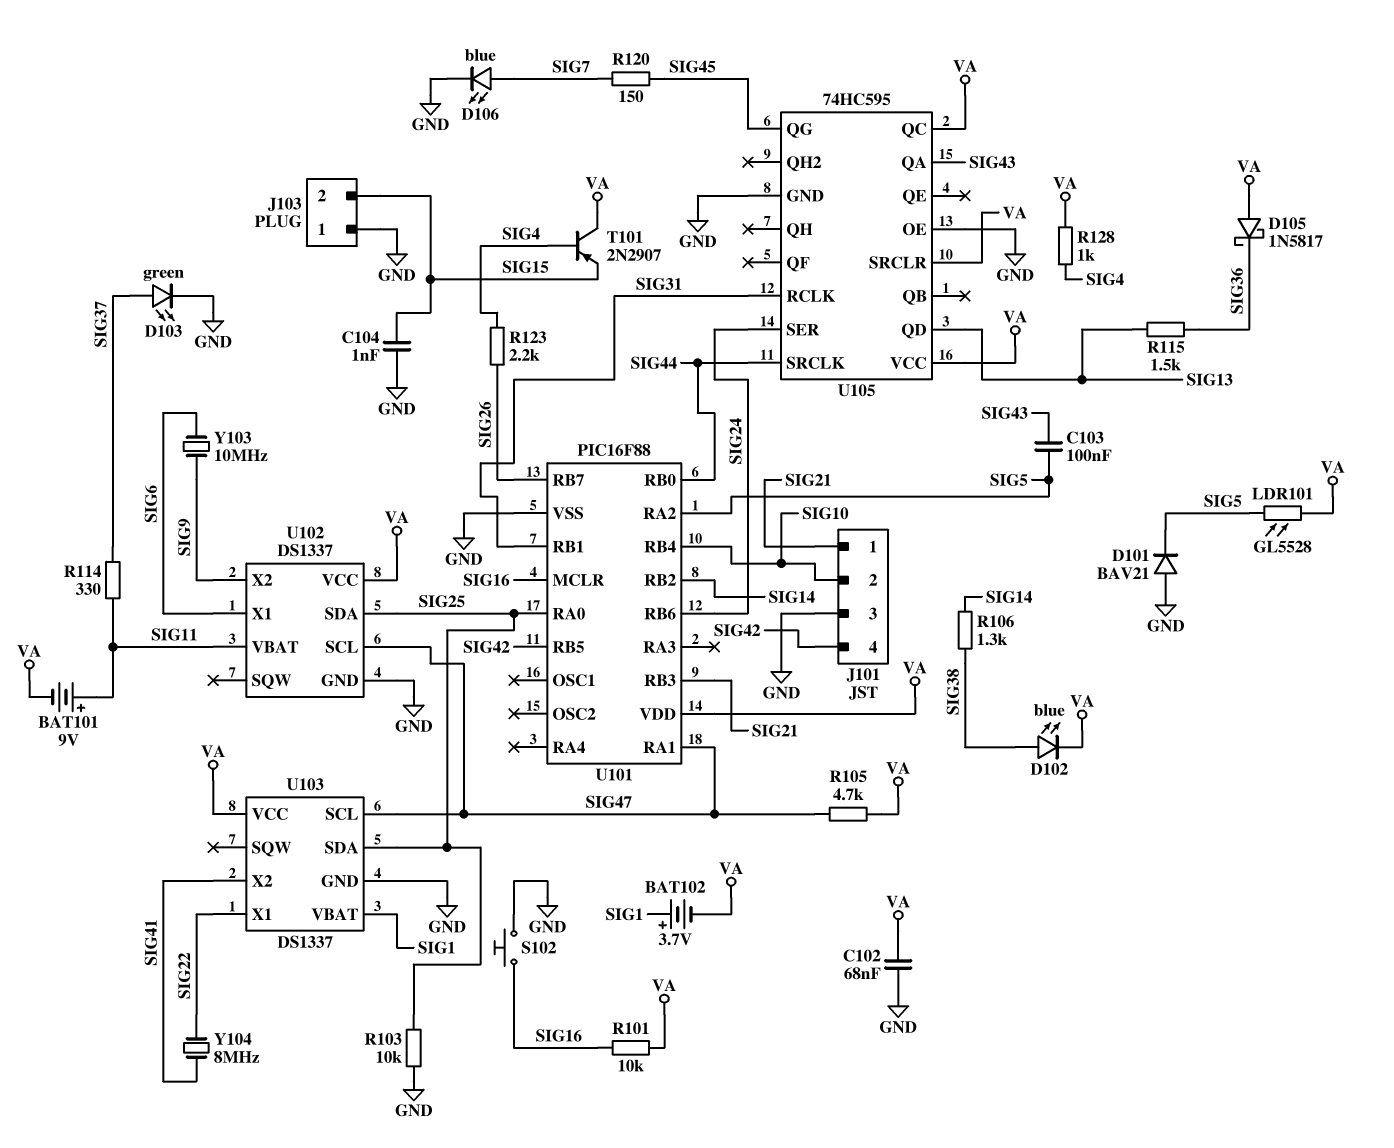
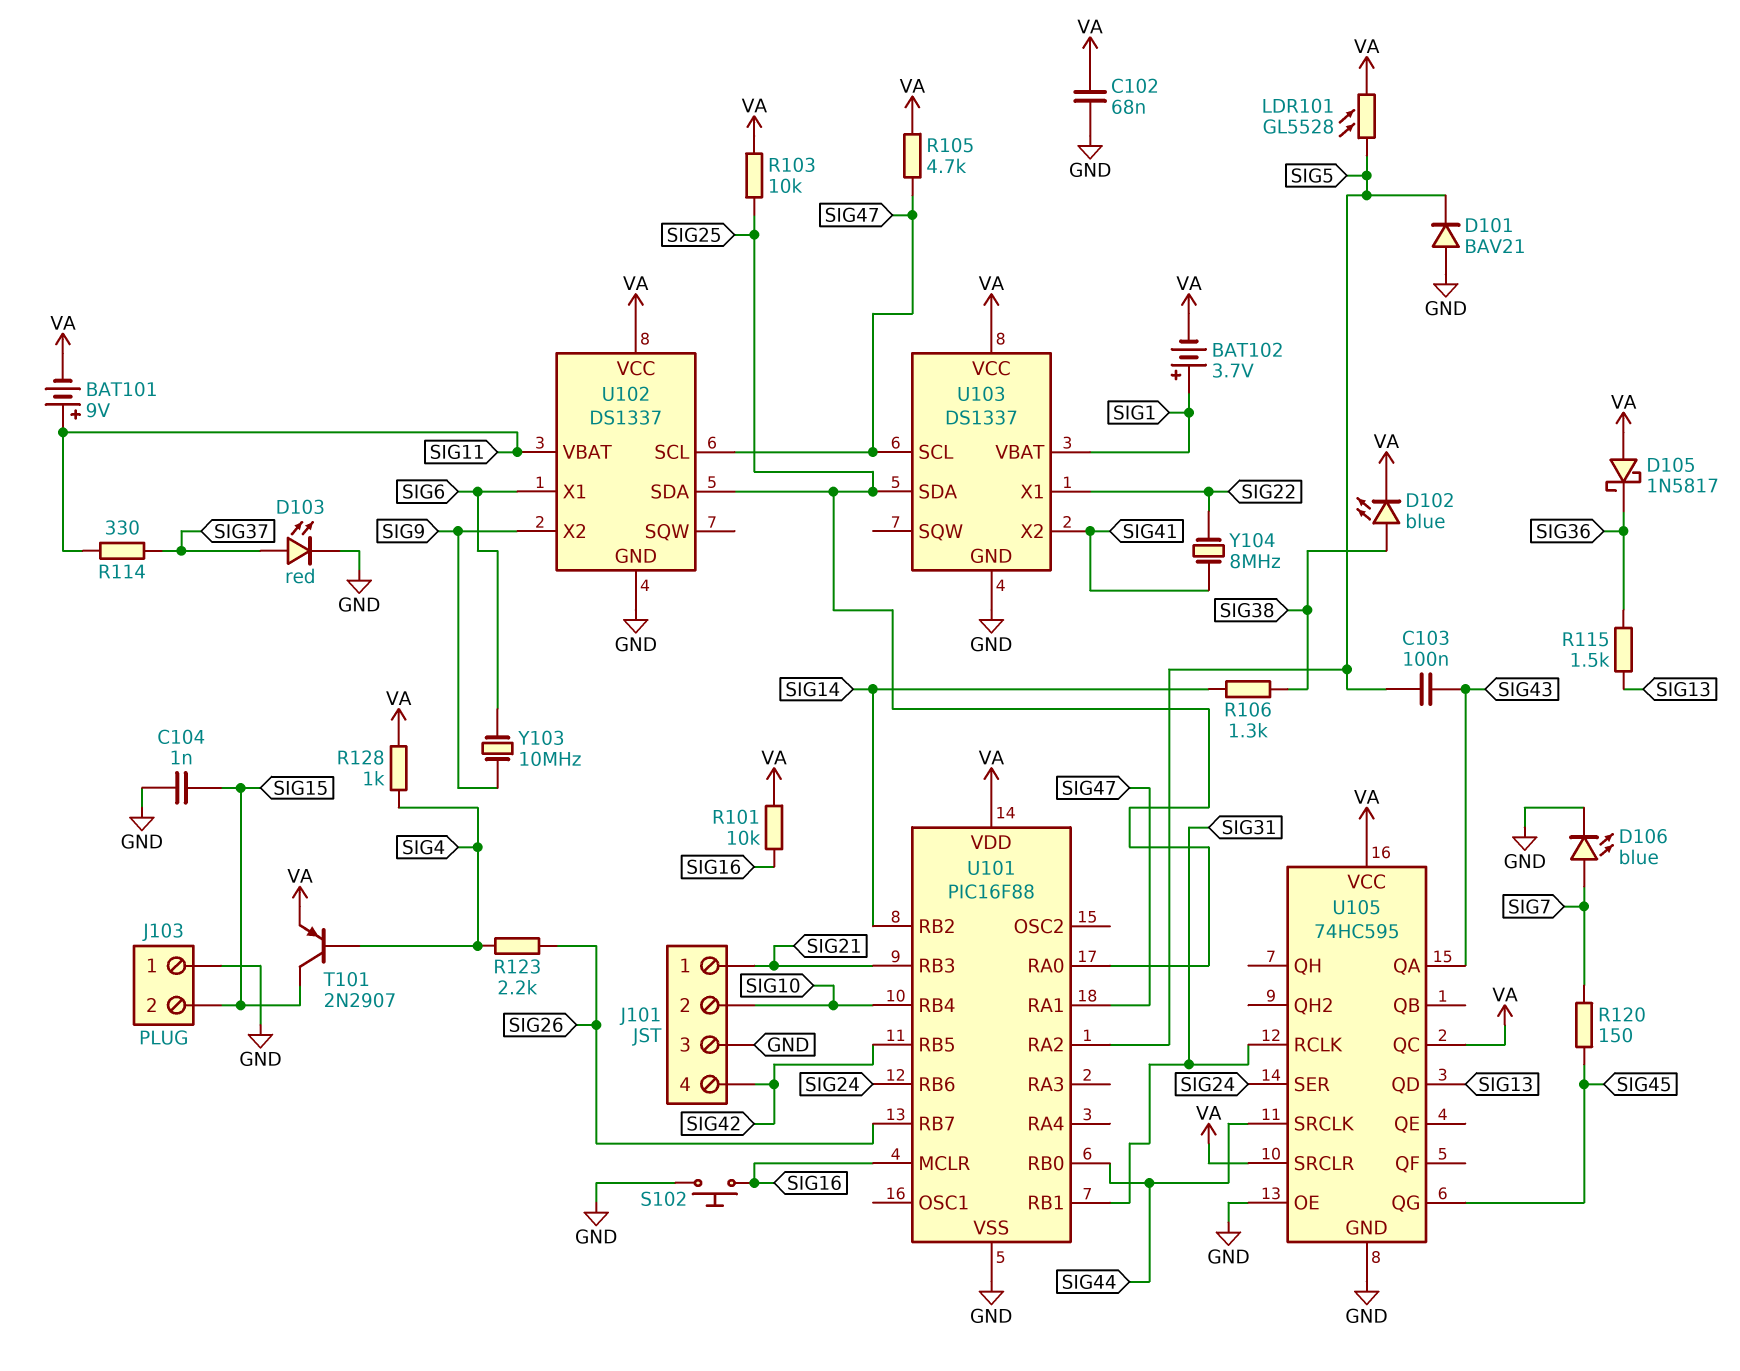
D103: LED green (A SIG37, K GND) -> LED red (A SIG37, K GND)
R103: 10k (GND, SIG25) -> 10k (SIG25, VA)
T101: PNP 2N2907 (B SIG4, C VA, E SIG15) -> PNP 2N2907 (B SIG4, C SIG15, E VA)

